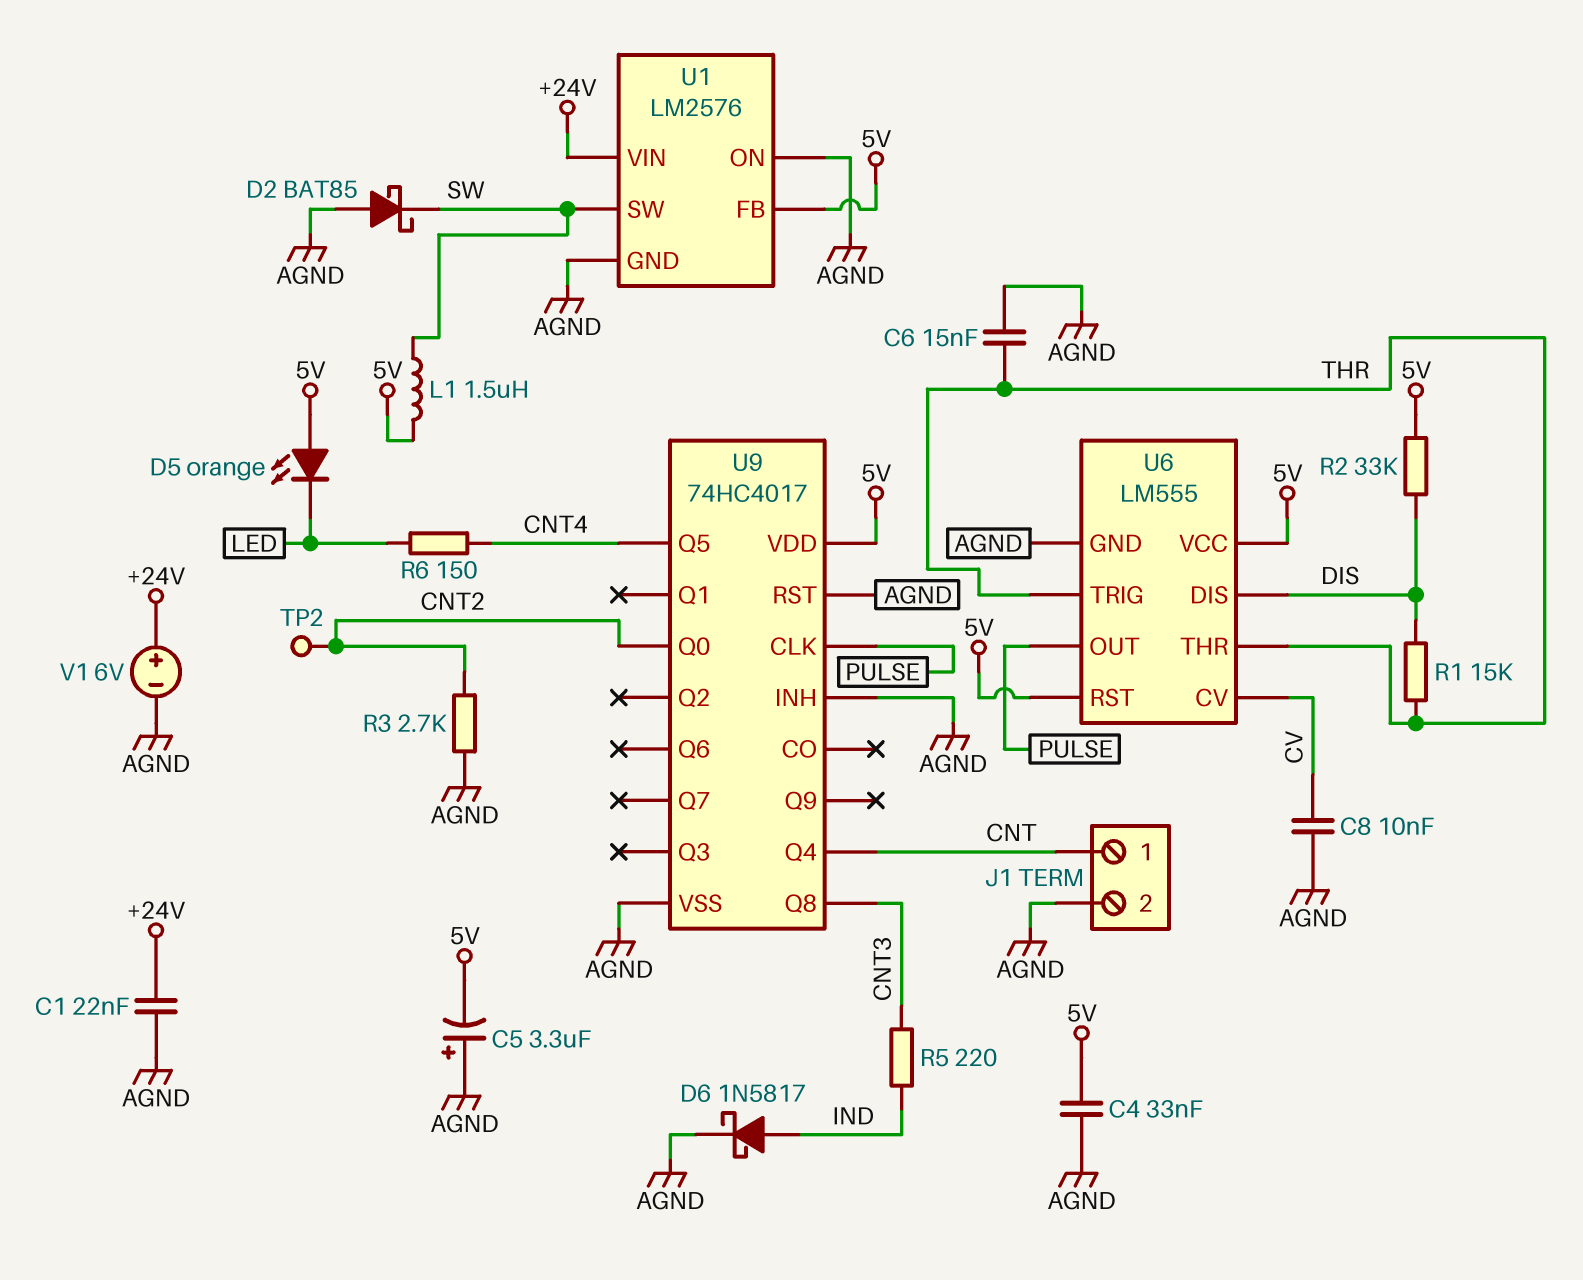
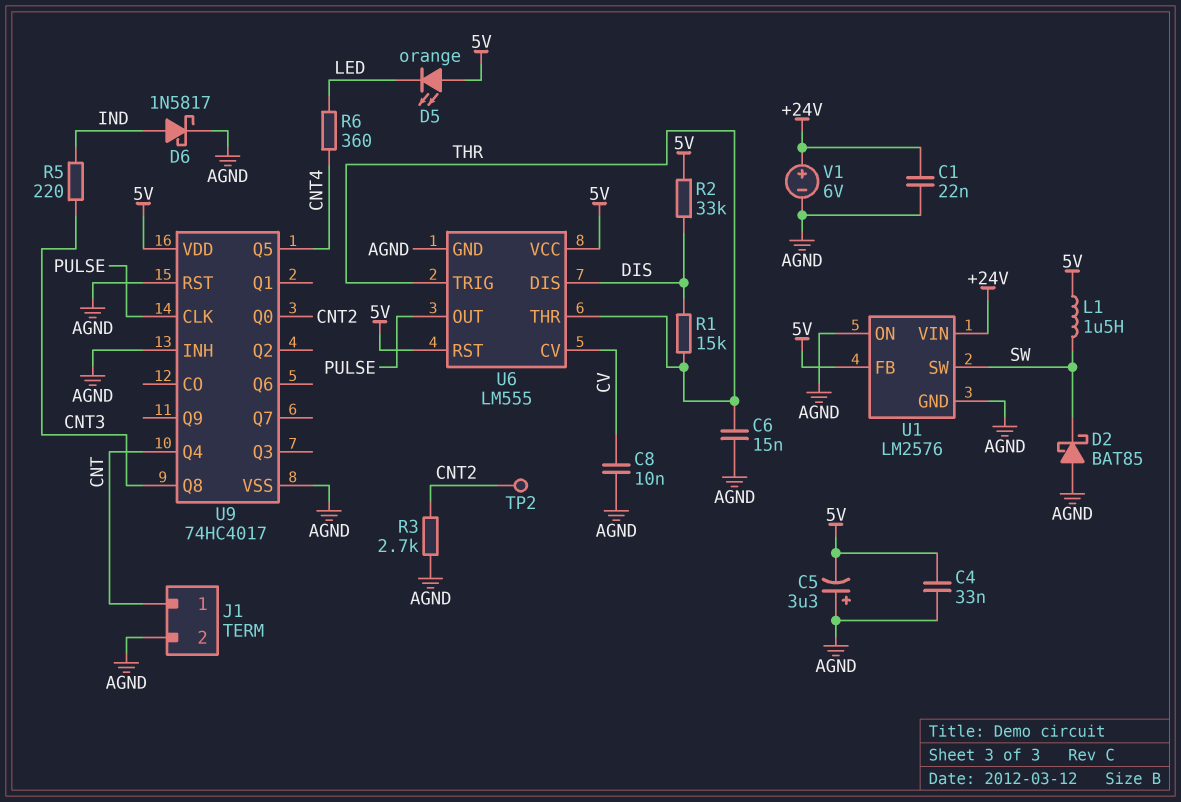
R6: 150 (CNT4, LED) -> 360 (CNT4, LED)

